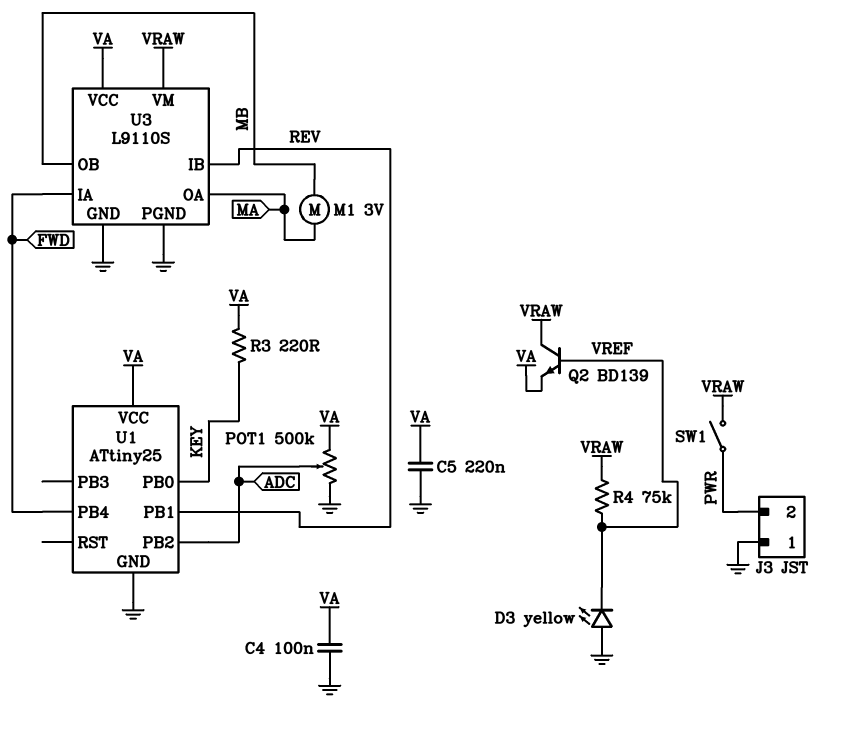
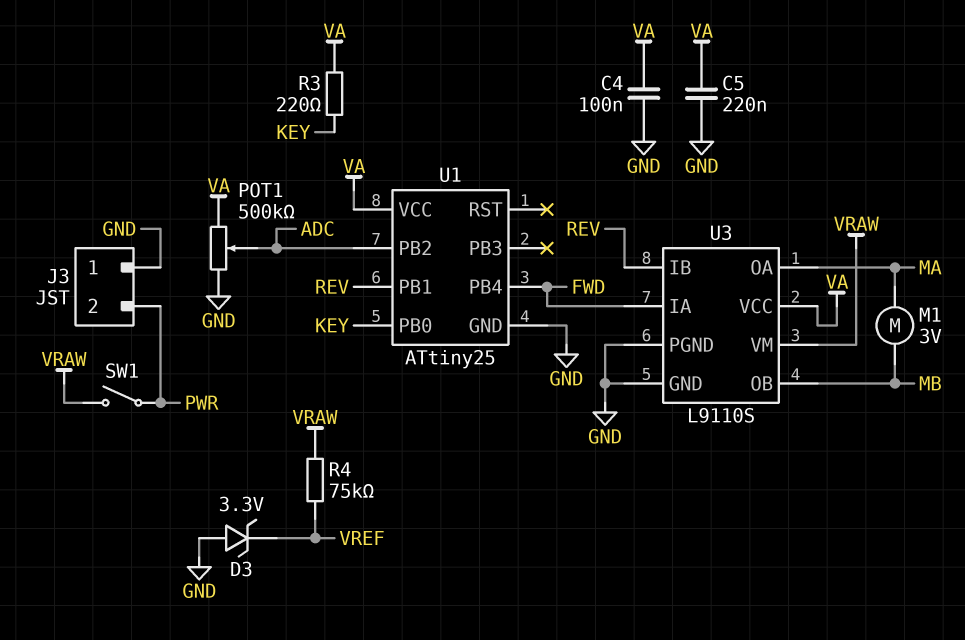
D3: LED yellow (A GND, K VREF) -> zener 3.3V (A GND, K VREF)
Q2: NPN BD139 (B VREF, C VRAW, E VA) -> none

